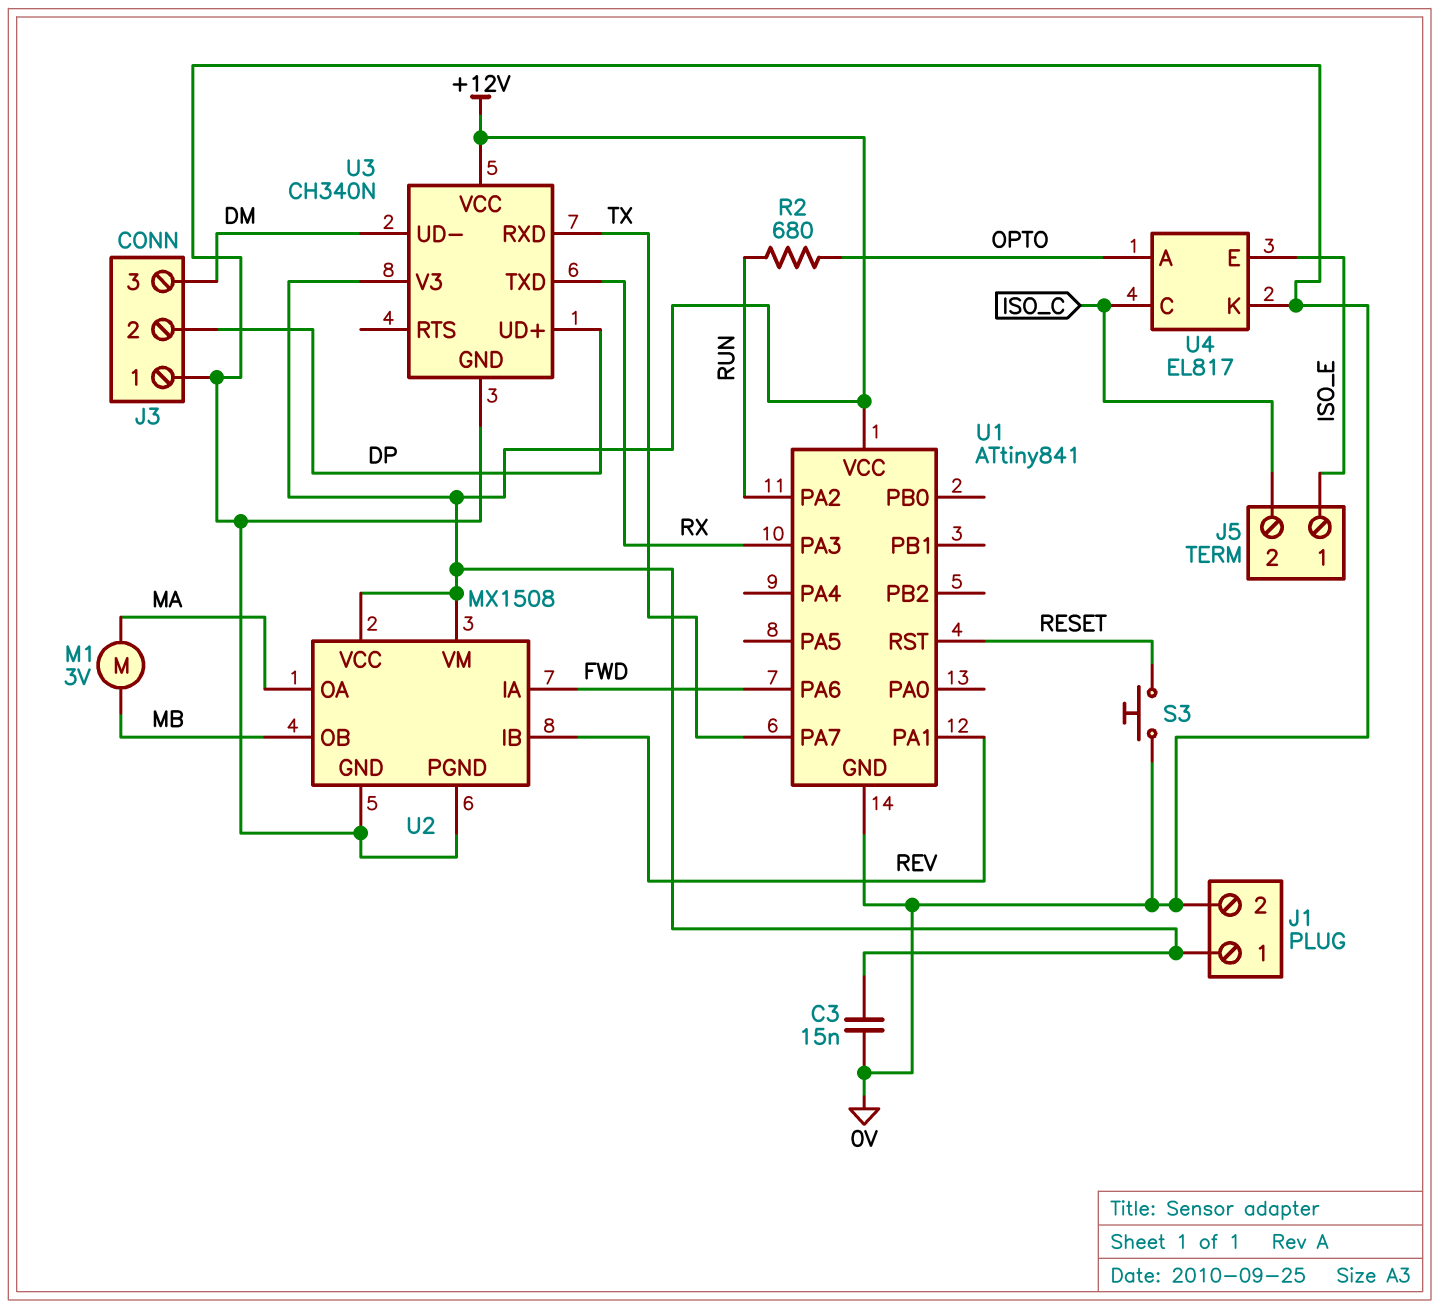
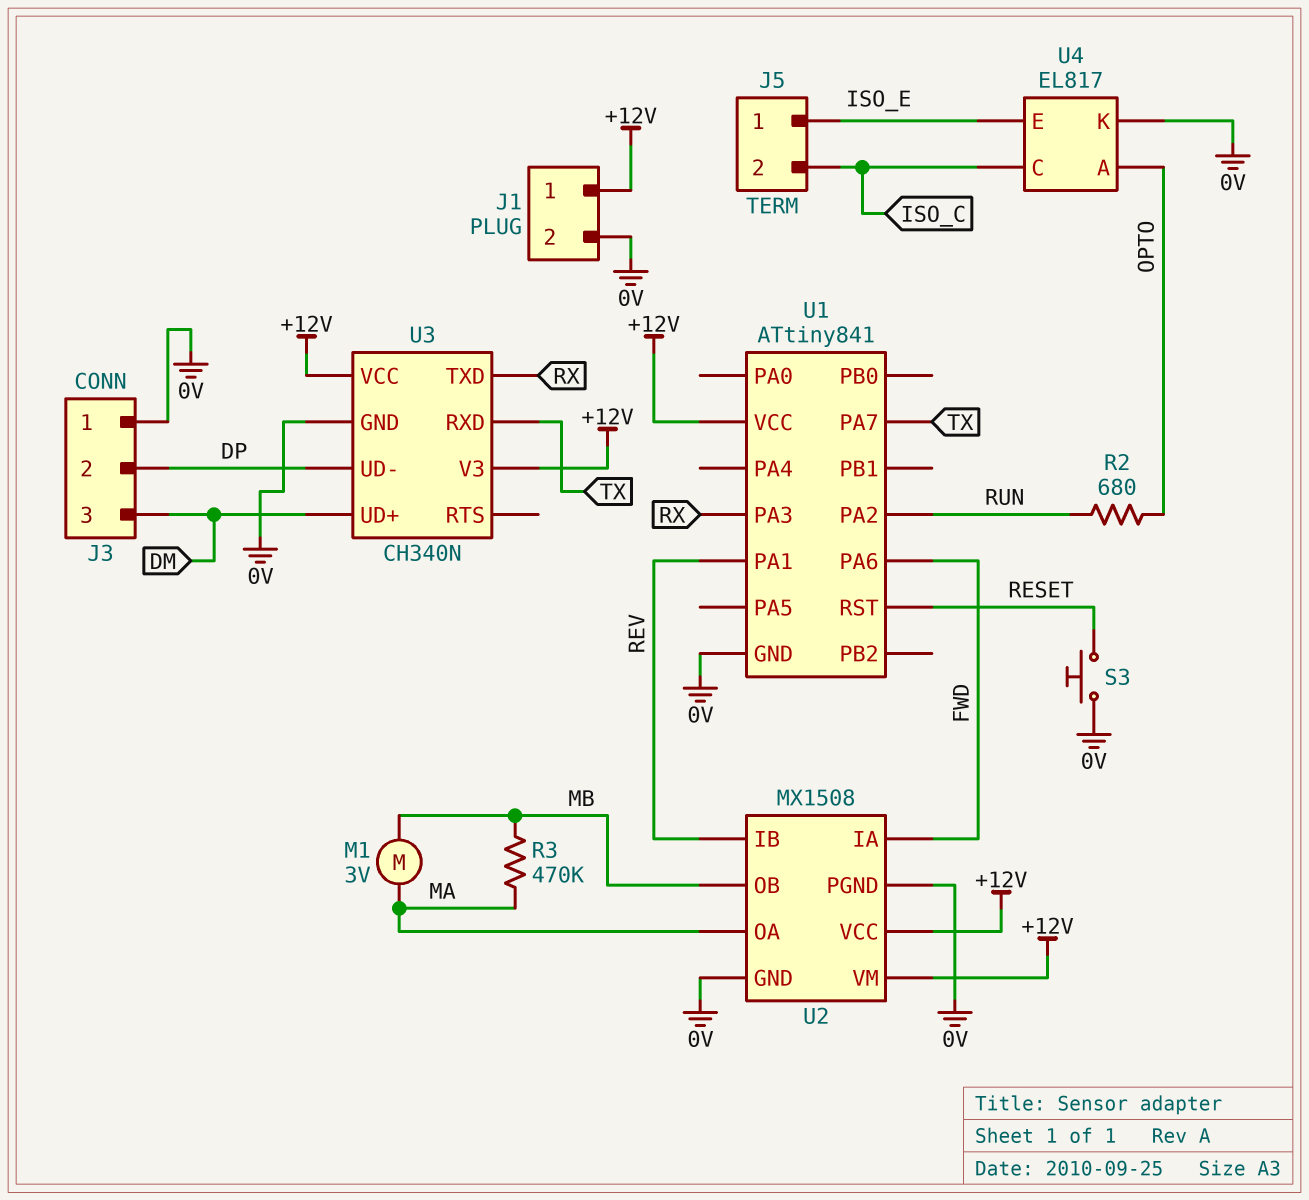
C3: 15nF (+12V, 0V) -> none
R3: none -> 470k (MA, MB)
U3 pin UD+: DP -> DM
U3 pin UD-: DM -> DP

